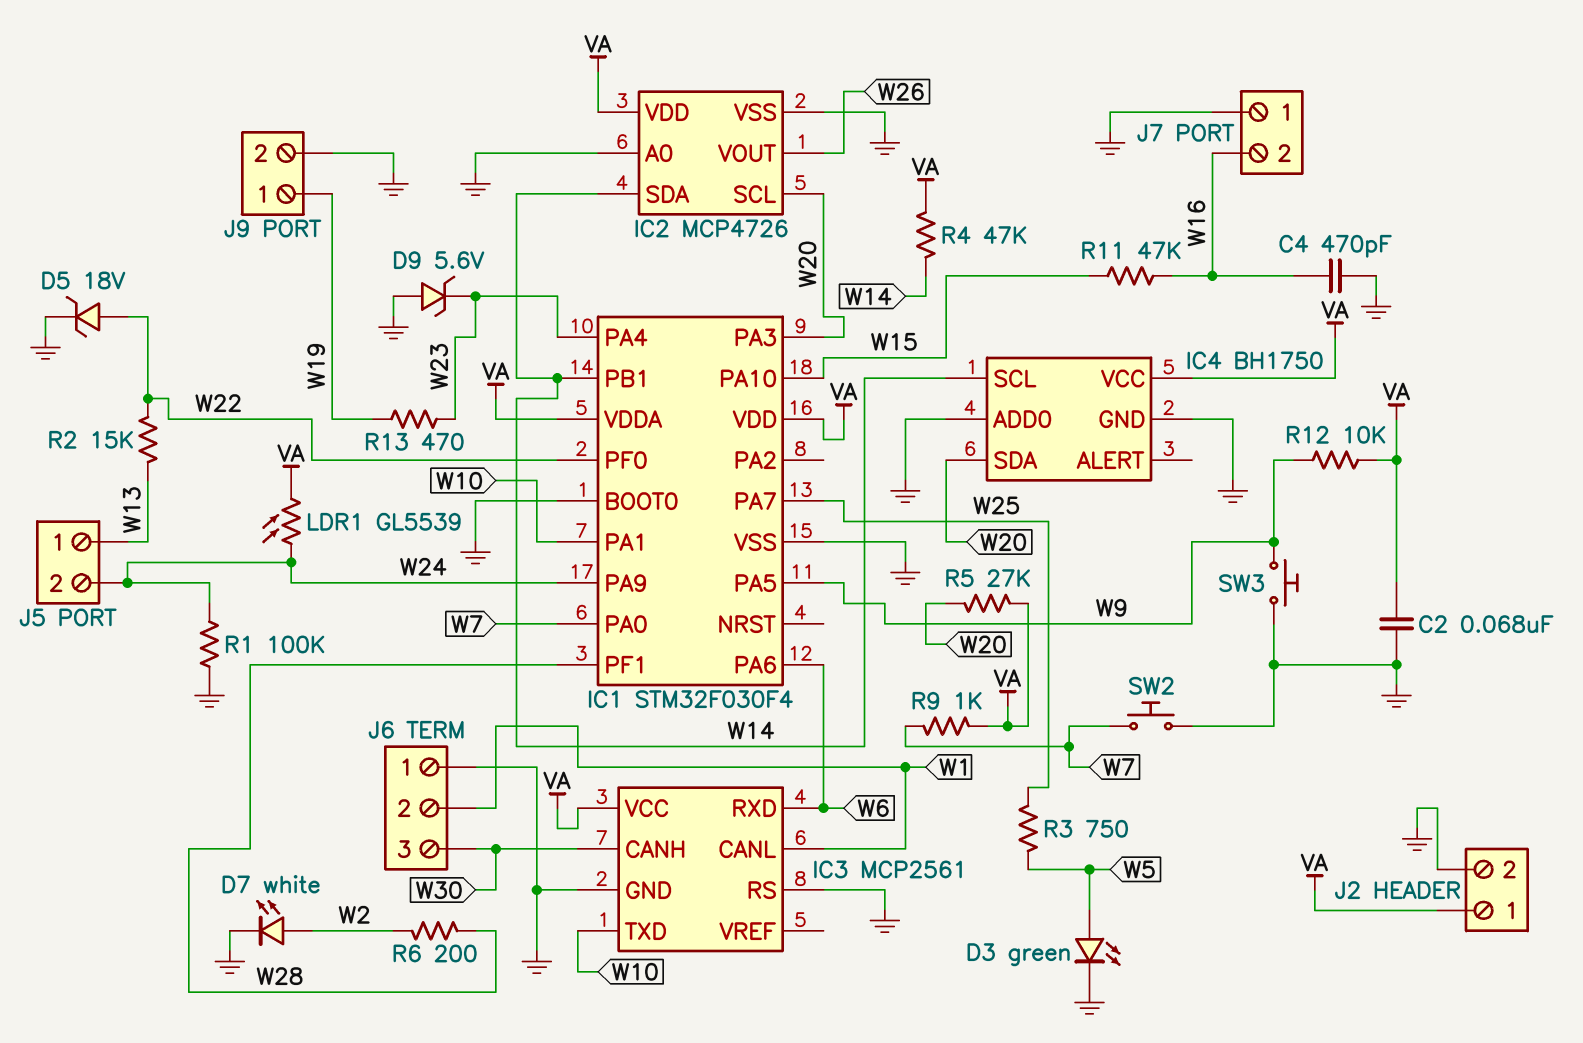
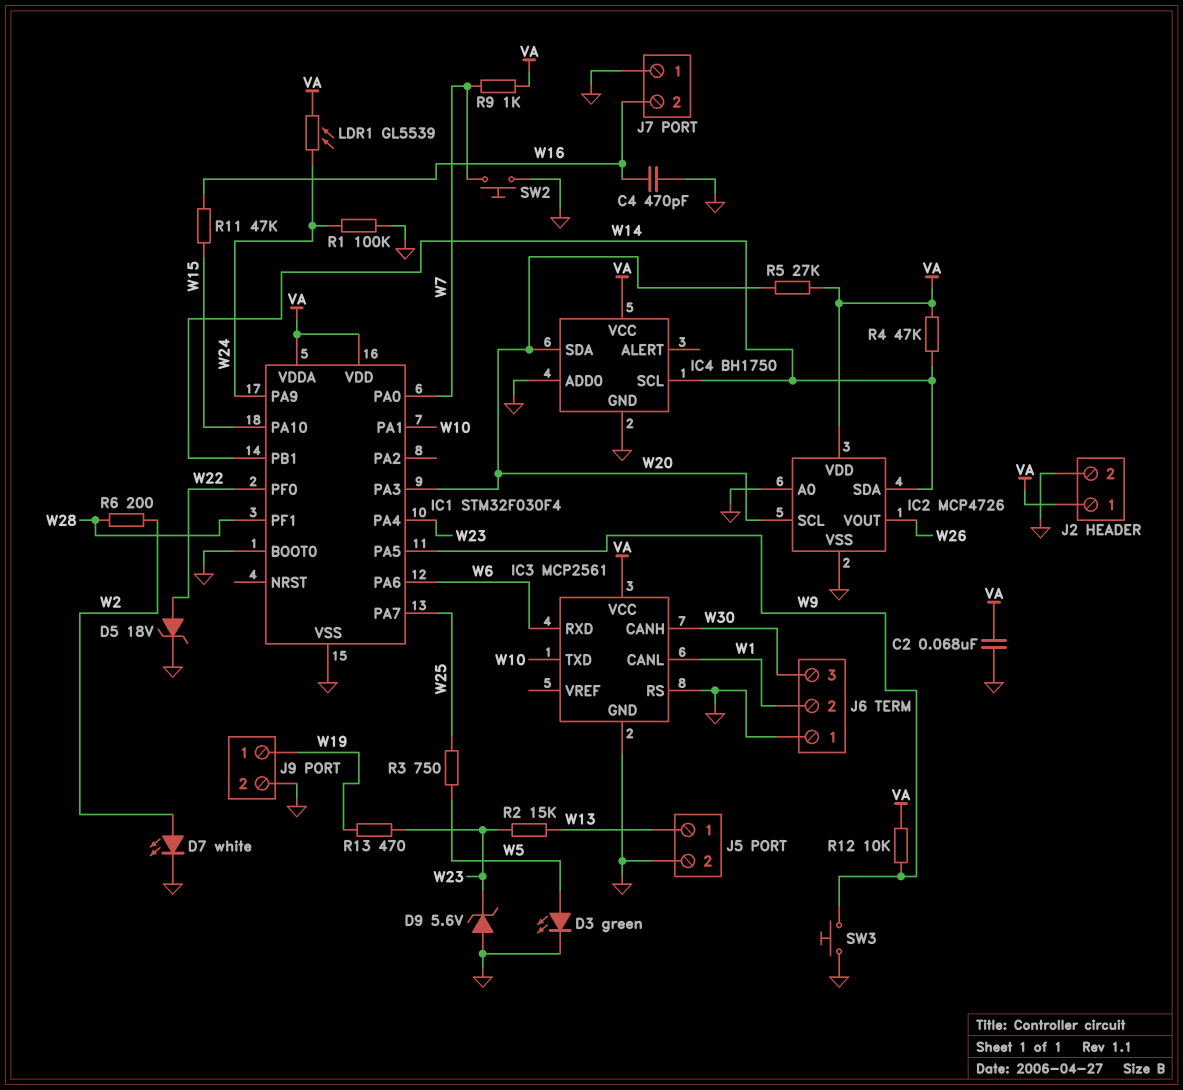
J5 pin 2: W24 -> GND
R2: 15k (W13, W22) -> 15k (W13, W23)

